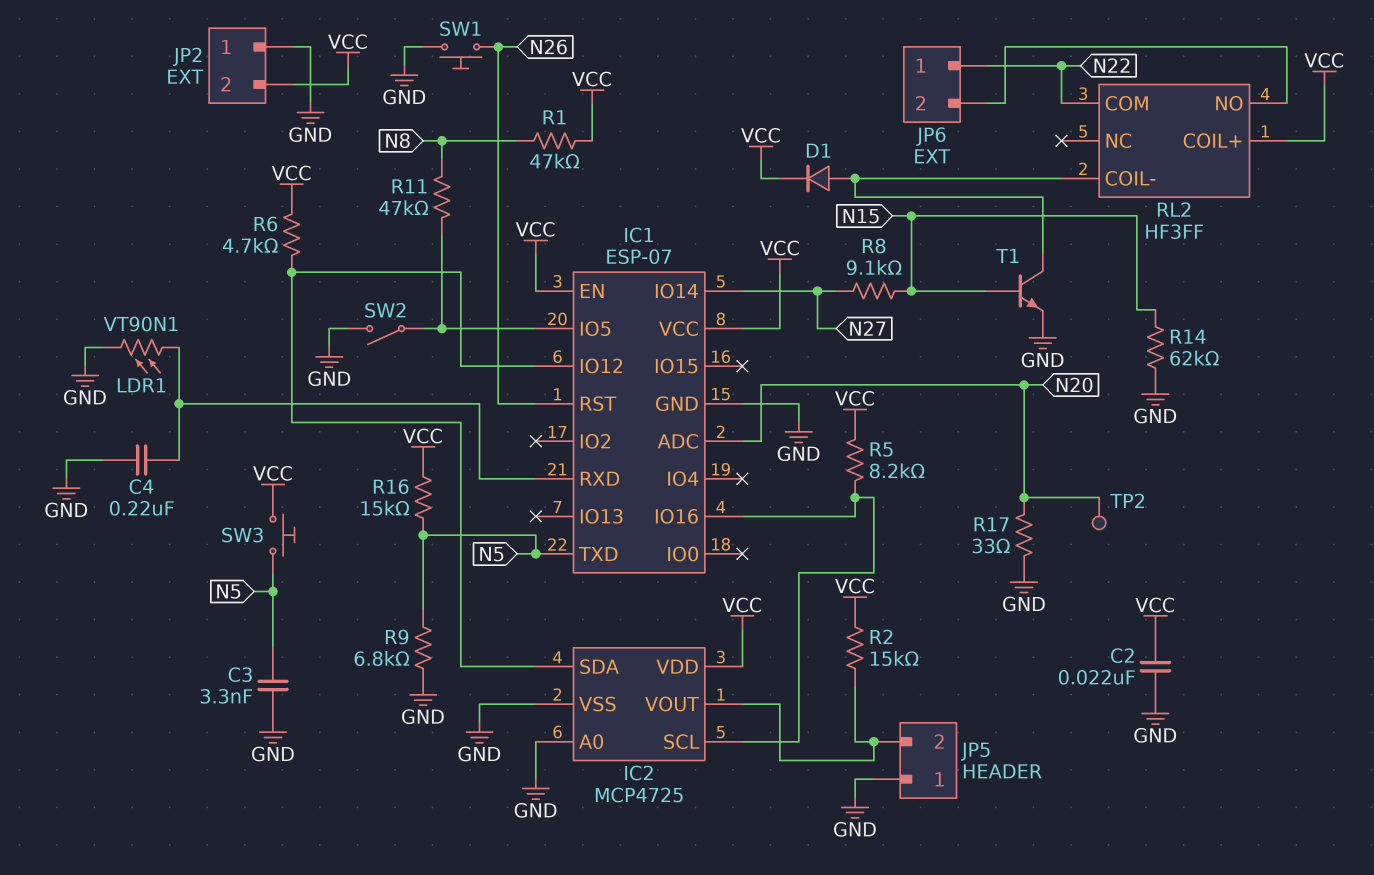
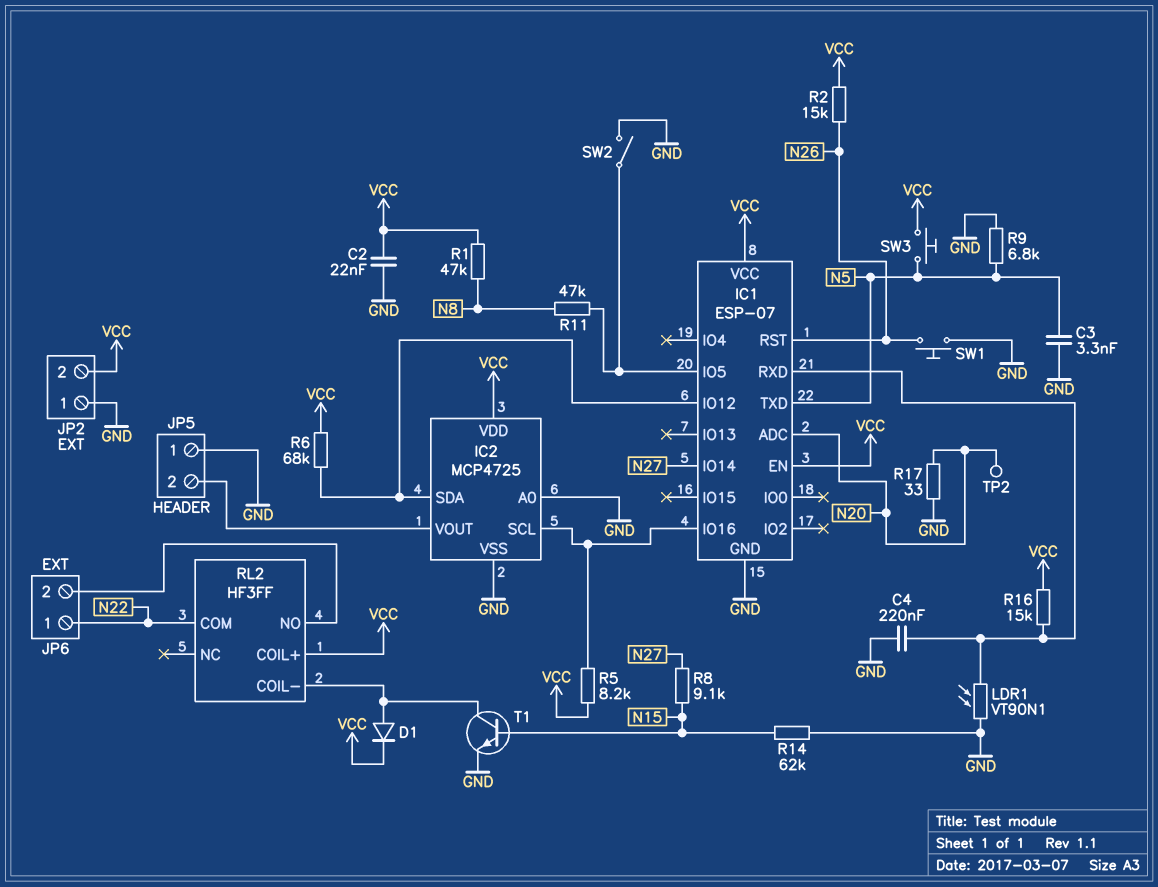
R2: 15k (IC2/VOUT, VCC) -> 15k (N26, VCC)
R6: 4.7k (IC1/IO12, VCC) -> 68k (IC1/IO12, VCC)
R16: 15k (N5, VCC) -> 15k (IC1/RXD, VCC)

